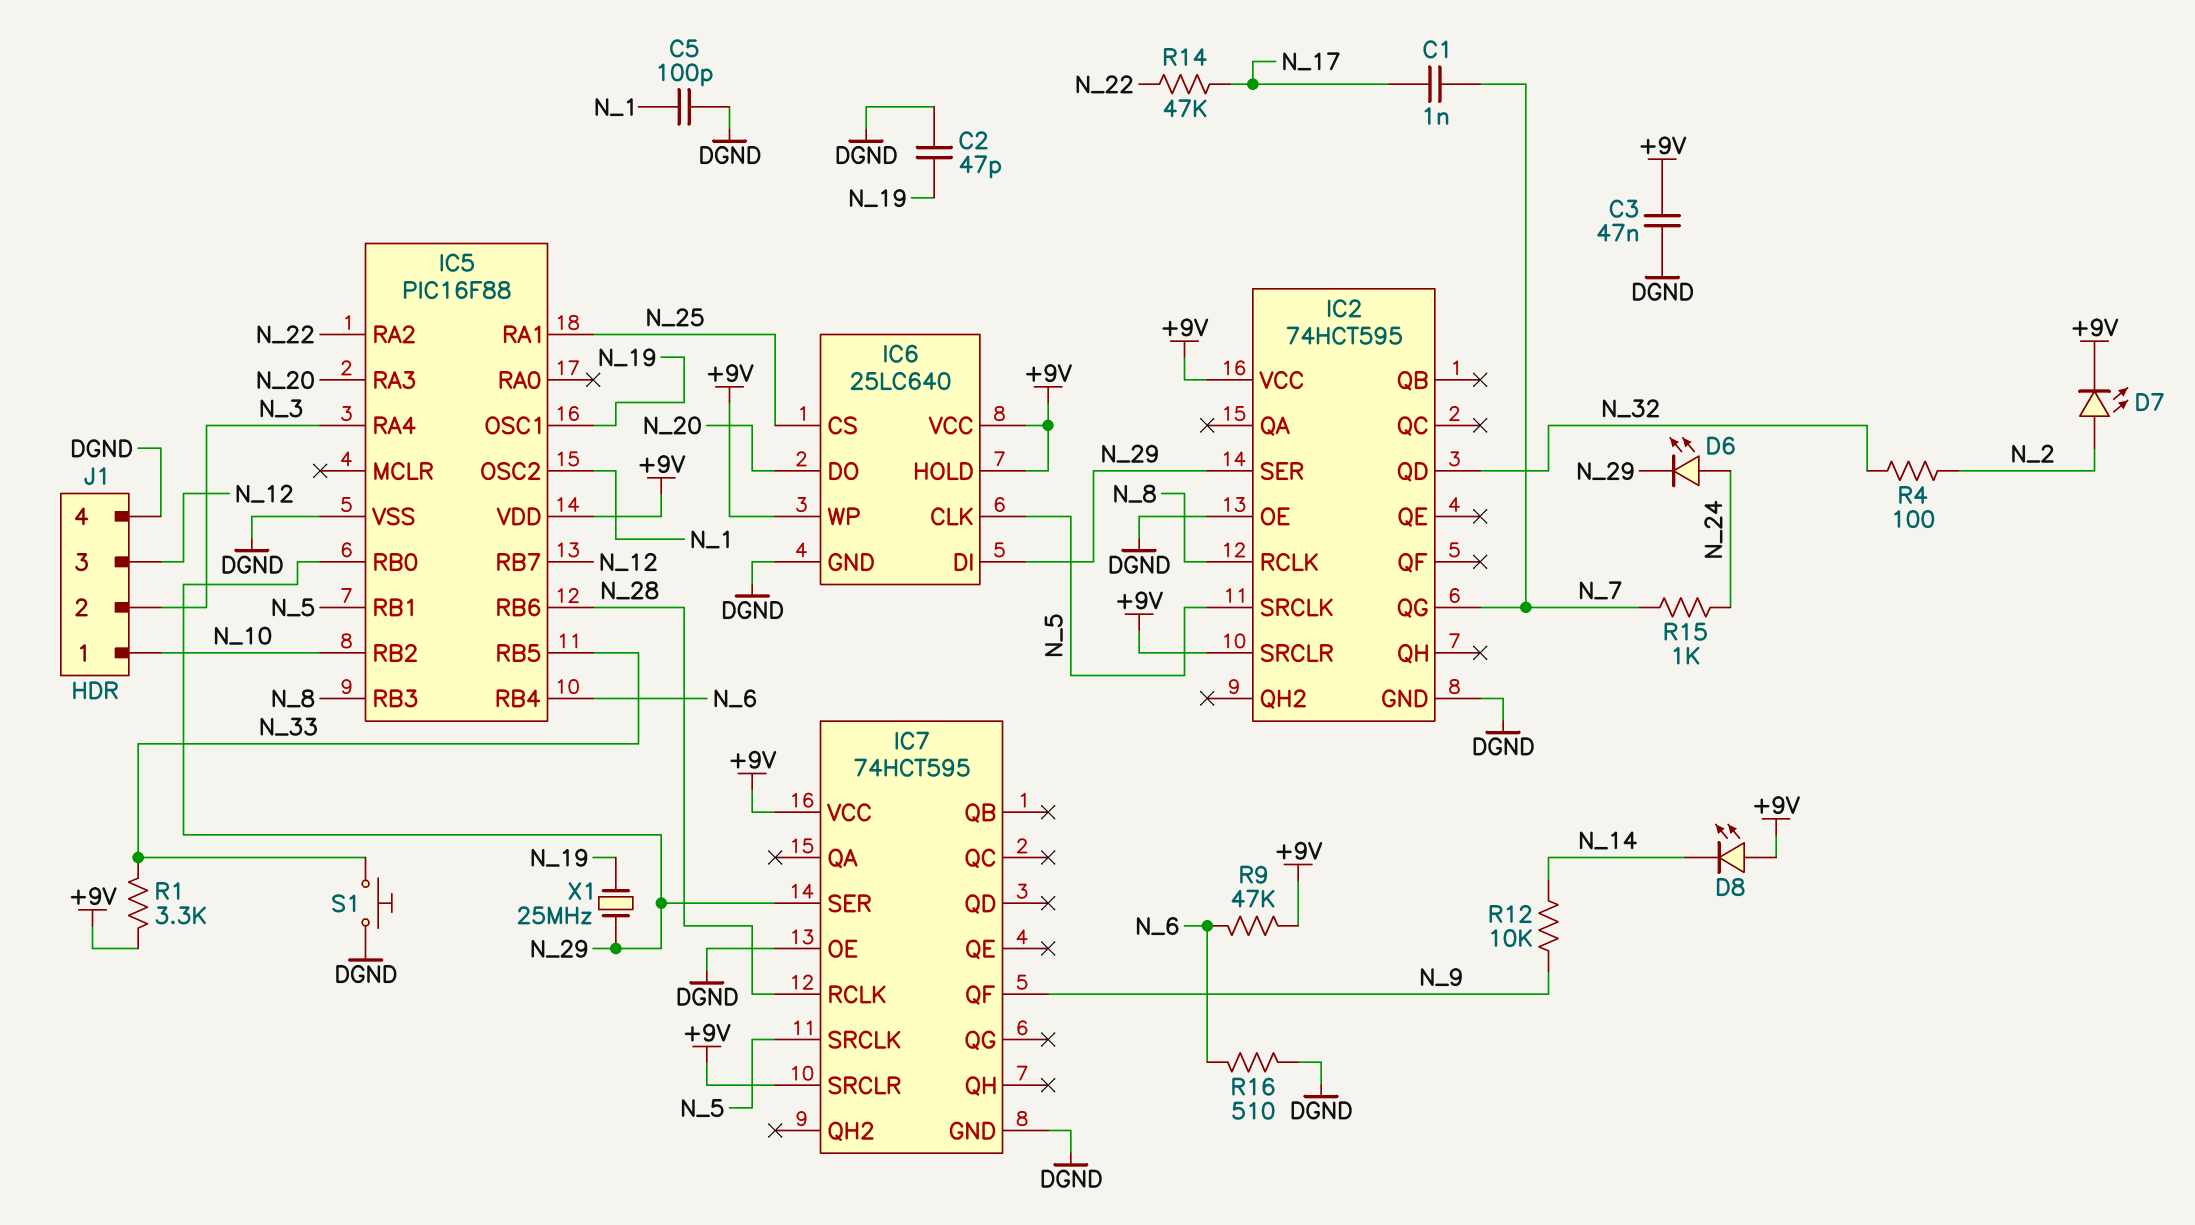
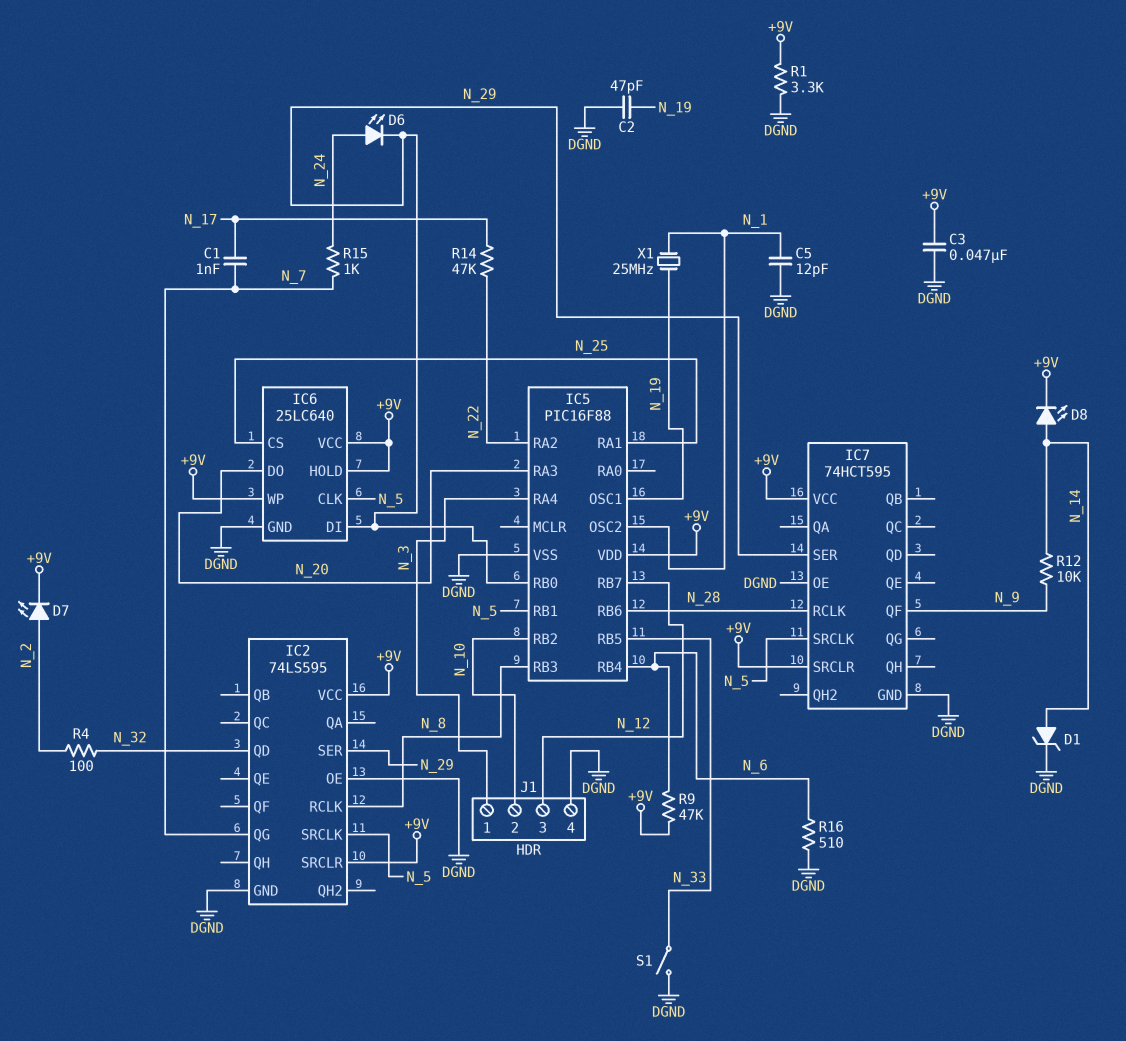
C5: 100pF (DGND, N_1) -> 12pF (DGND, N_1)
D1: none -> zener (A N_14, K DGND)
D8: LED (A +9V, K N_14) -> LED (A N_14, K +9V)
IC2: 74HCT595 -> 74LS595
J1 pin 1: N_10 -> N_3
J1 pin 2: N_3 -> N_10
R1: 3.3k (+9V, N_33) -> 3.3k (+9V, DGND)
S1: button (DGND, N_33) -> switch (DGND, N_33)
X1: 25MHz (N_19, N_29) -> 25MHz (N_1, N_19)

